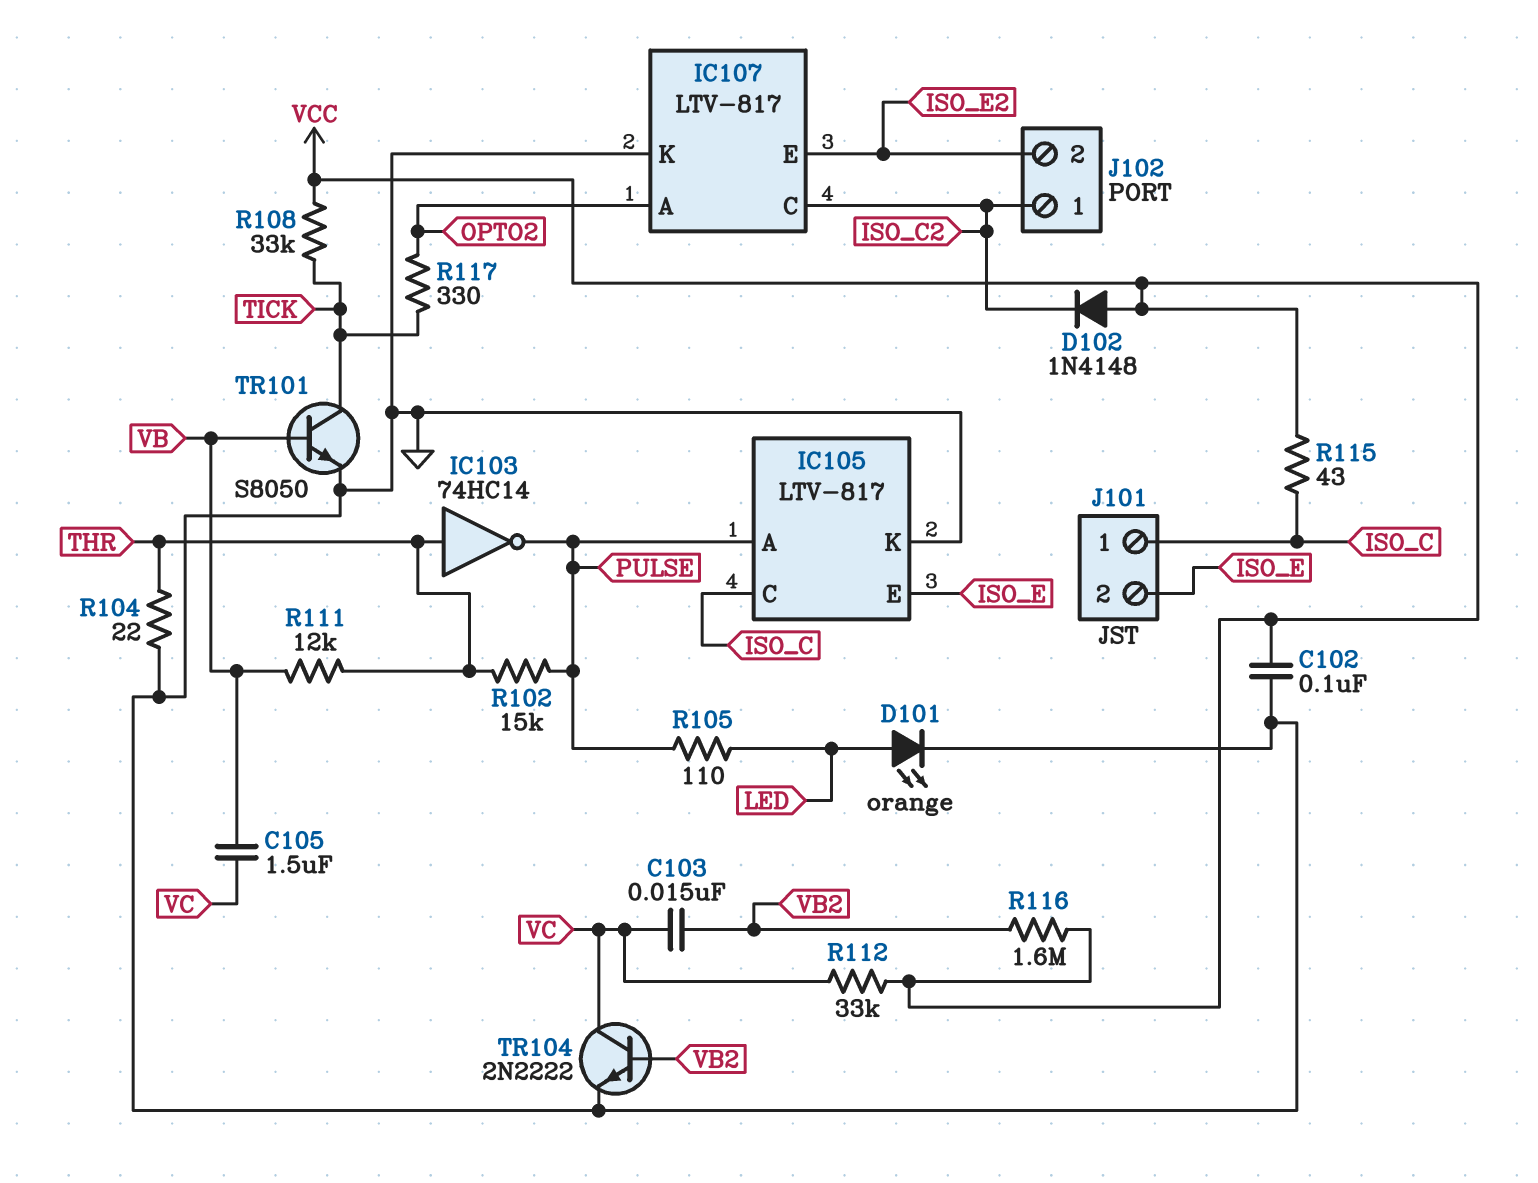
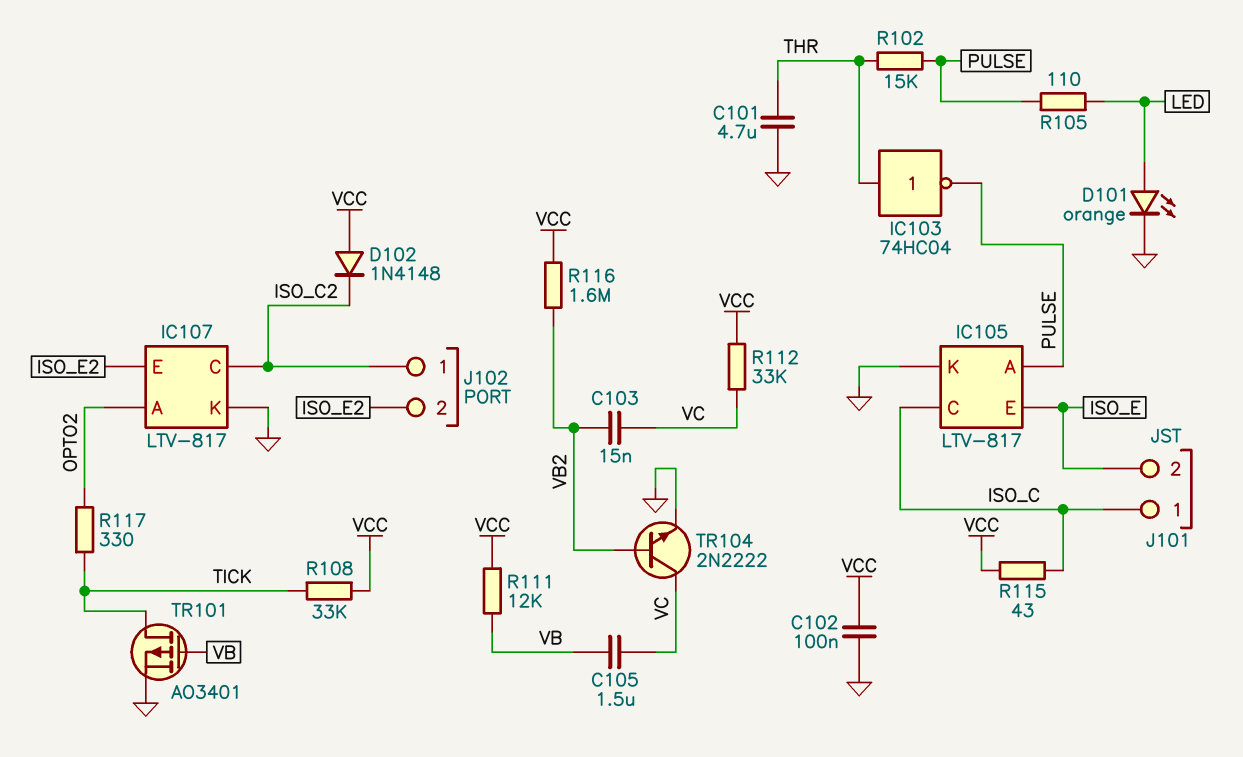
C101: none -> 4.7uF (GND, THR)
IC103: NOT 74HC14 (in THR, out PULSE) -> NOT 74HC04 (in THR, out PULSE)
R104: 22 (GND, THR) -> none
R111: 12k (THR, VB) -> 12k (VB, VCC)
TR101: NPN S8050 (B VB, C TICK, E GND) -> PMOS AO3401 (G VB, D TICK, S GND)

